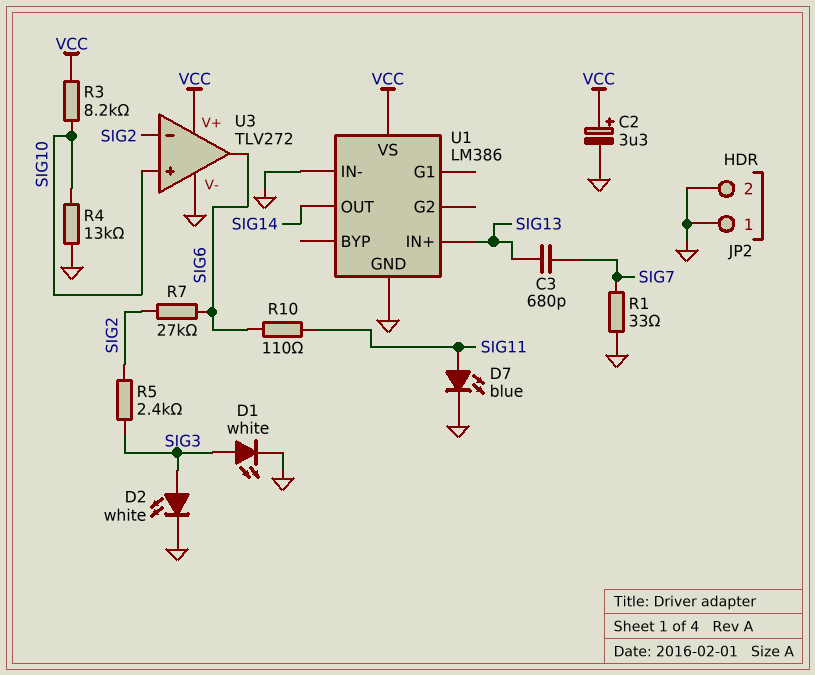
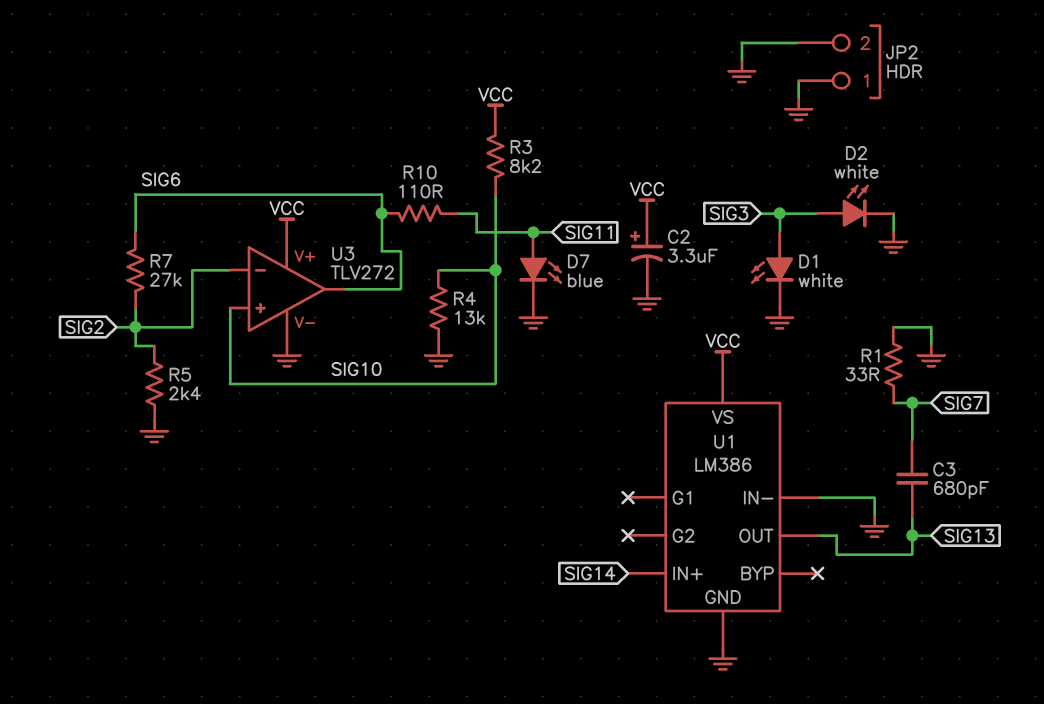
R5: 2.4k (SIG2, SIG3) -> 2.4k (GND, SIG2)
U1 pin IN+: SIG13 -> SIG14
U1 pin OUT: SIG14 -> SIG13

